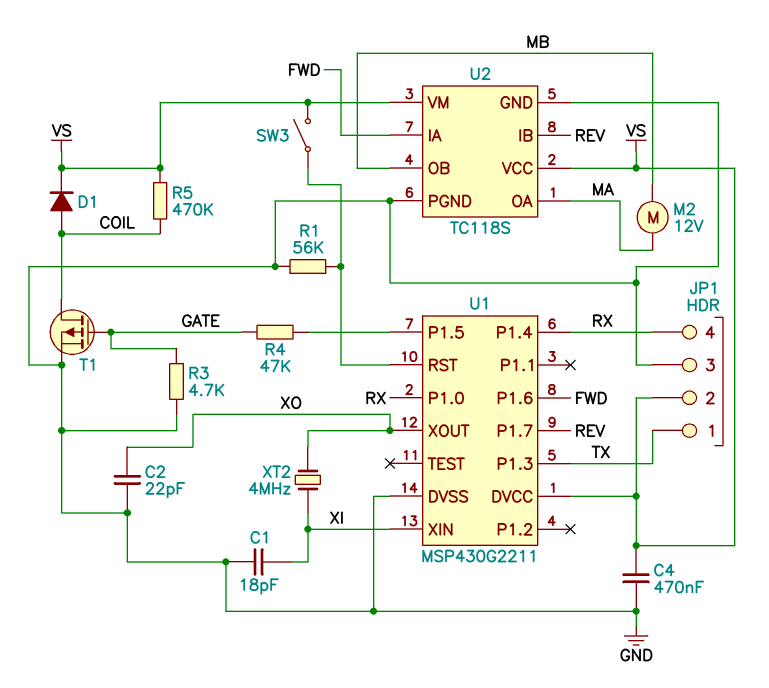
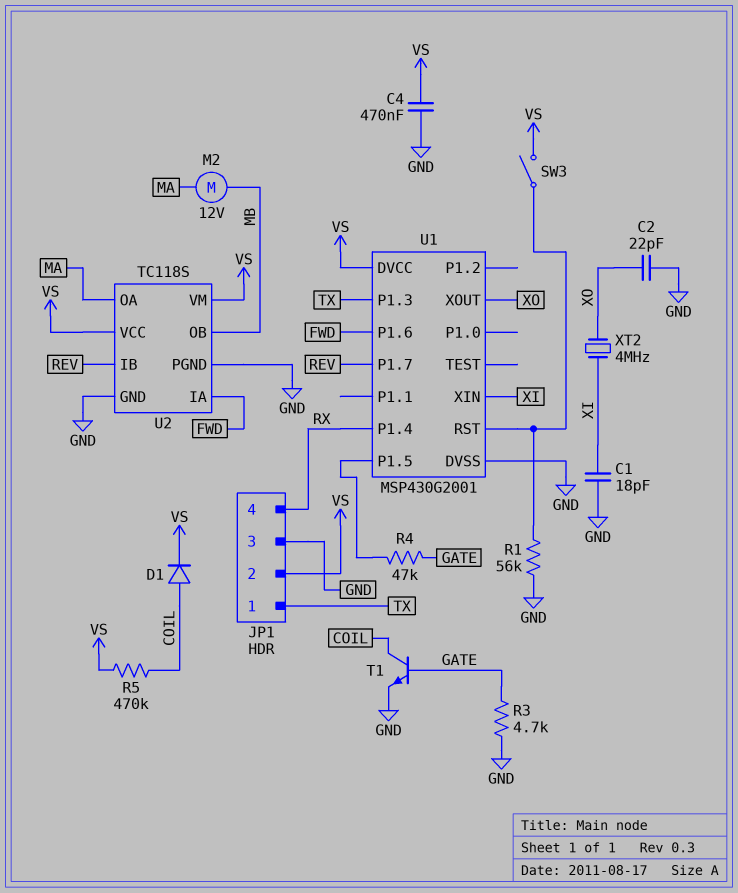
T1: PMOS (G GATE, D COIL, S GND) -> NPN (B GATE, C COIL, E GND)
U1: MSP430G2211 -> MSP430G2001
U1 pin P1.0: RX -> none

